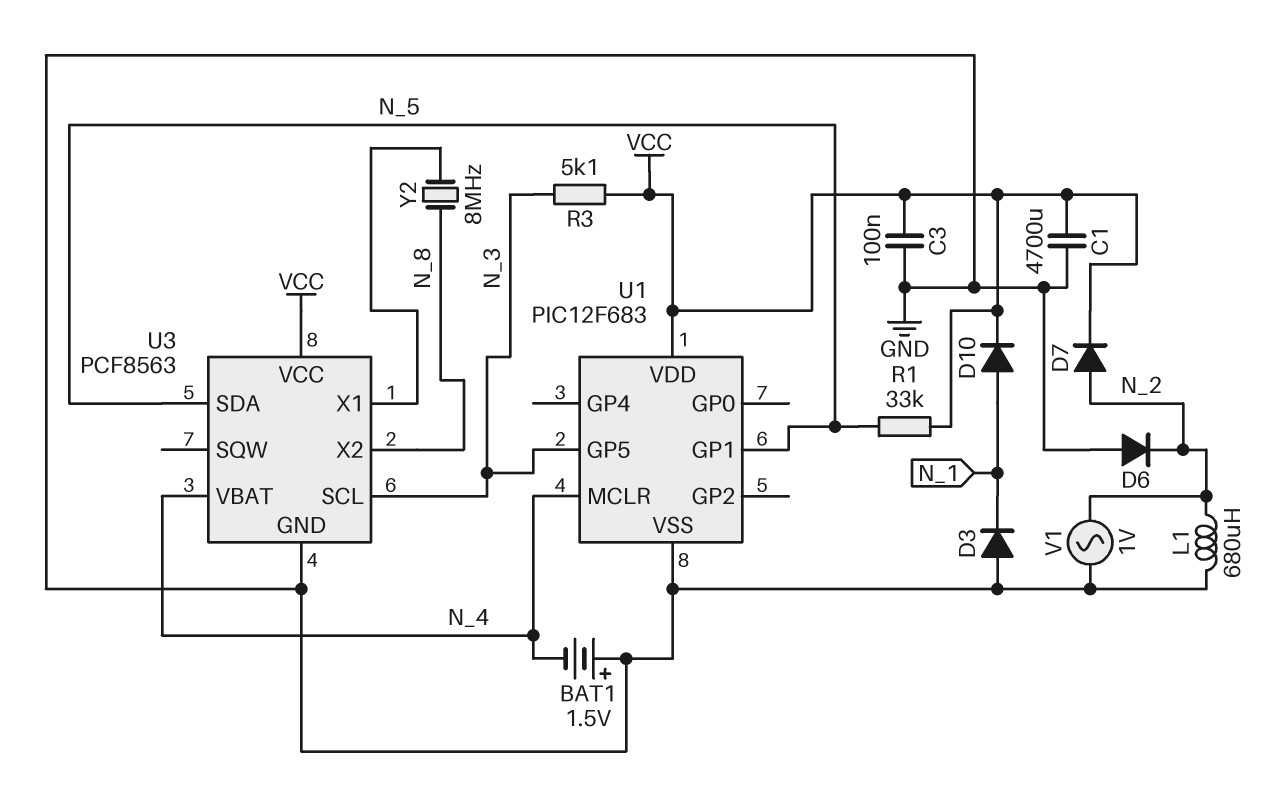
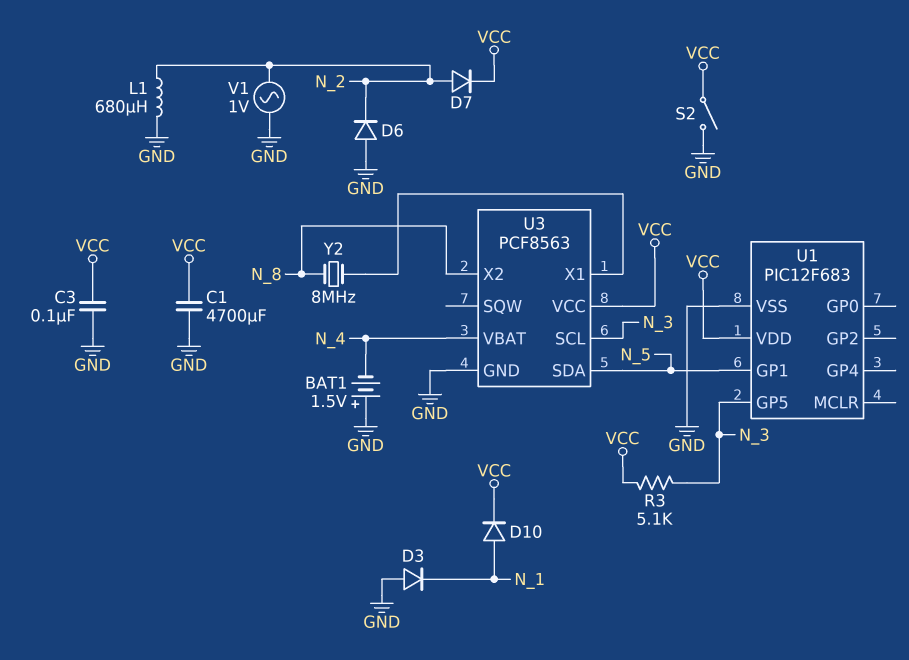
R1: 33k (N_5, VCC) -> none
S2: none -> switch (GND, VCC)
U1 pin MCLR: N_4 -> none

